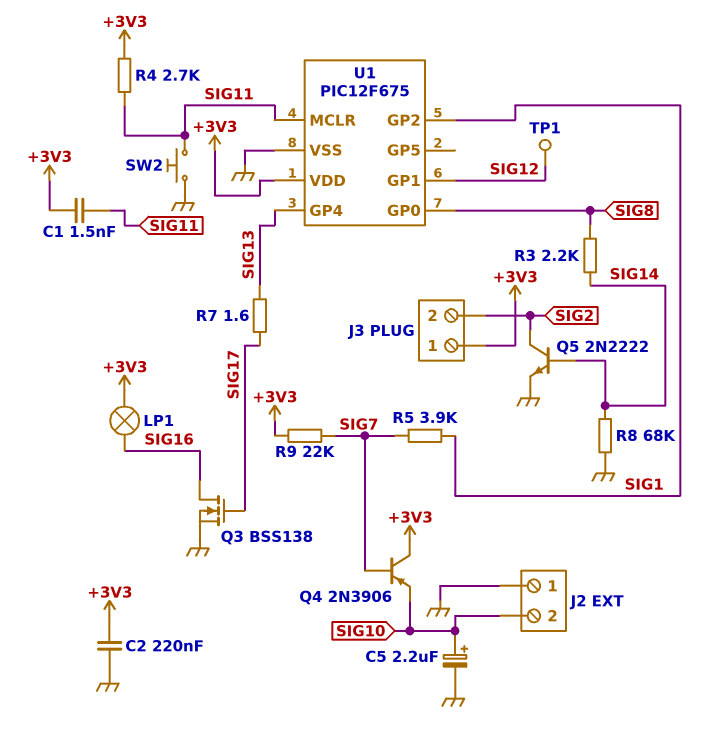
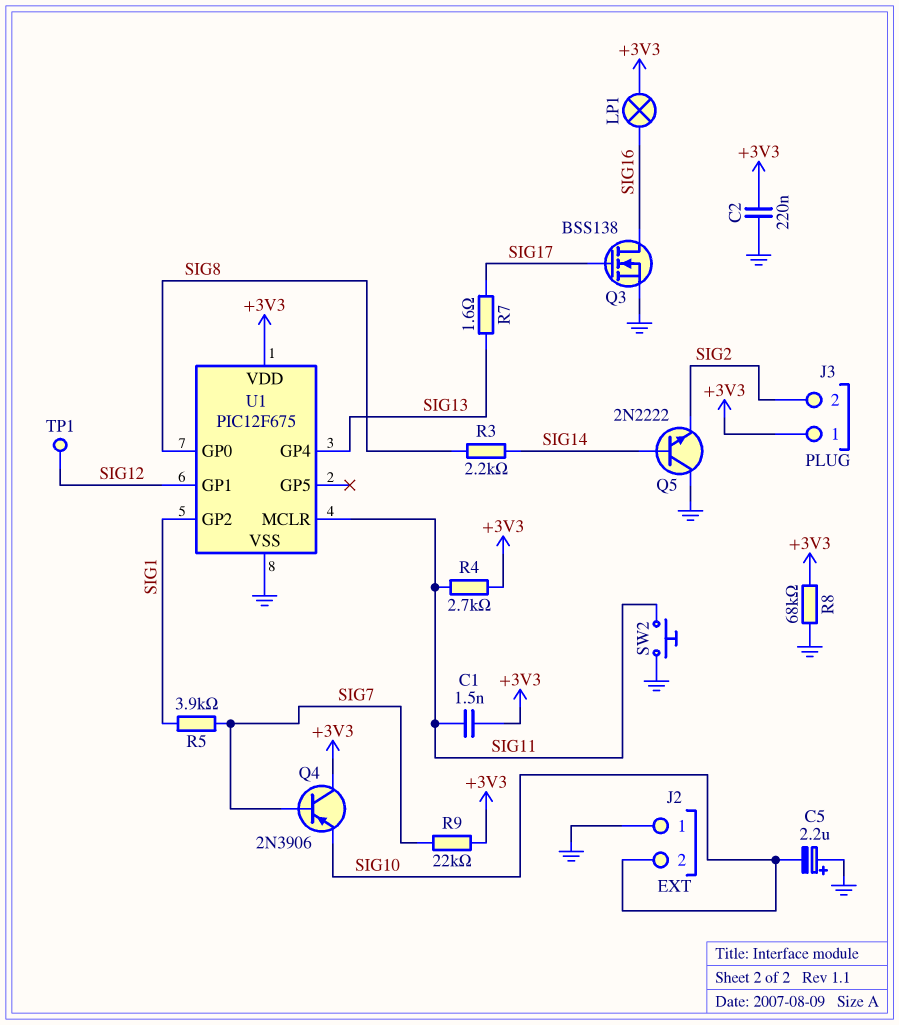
C5: 2.2uF (plus SIG10, minus GND) -> 2.2uF (plus GND, minus SIG10)
Q5: NPN 2N2222 (B SIG14, C SIG2, E GND) -> NPN 2N2222 (B SIG14, C GND, E SIG2)
R8: 68k (GND, SIG14) -> 68k (+3V3, GND)

